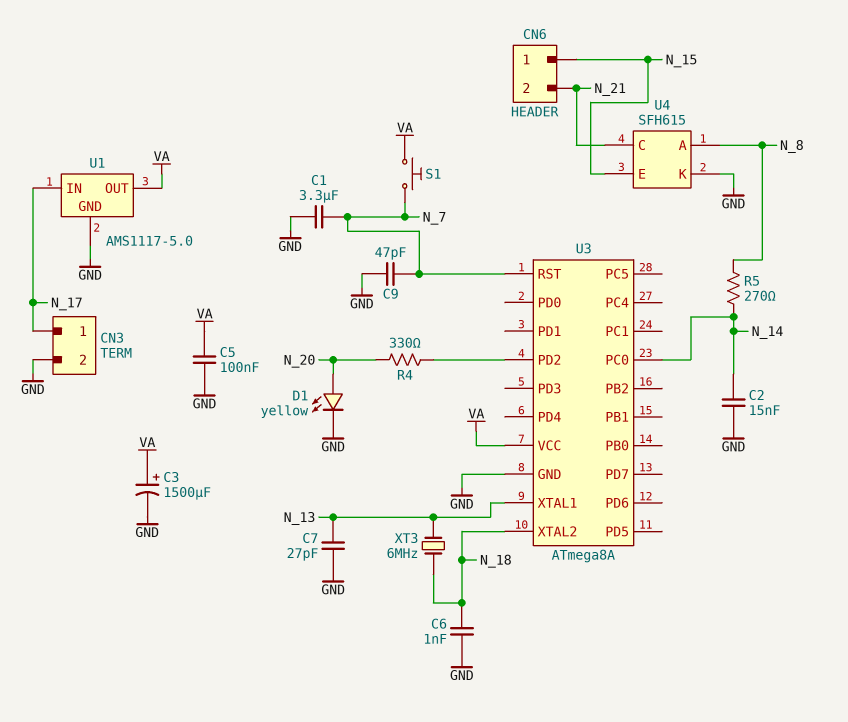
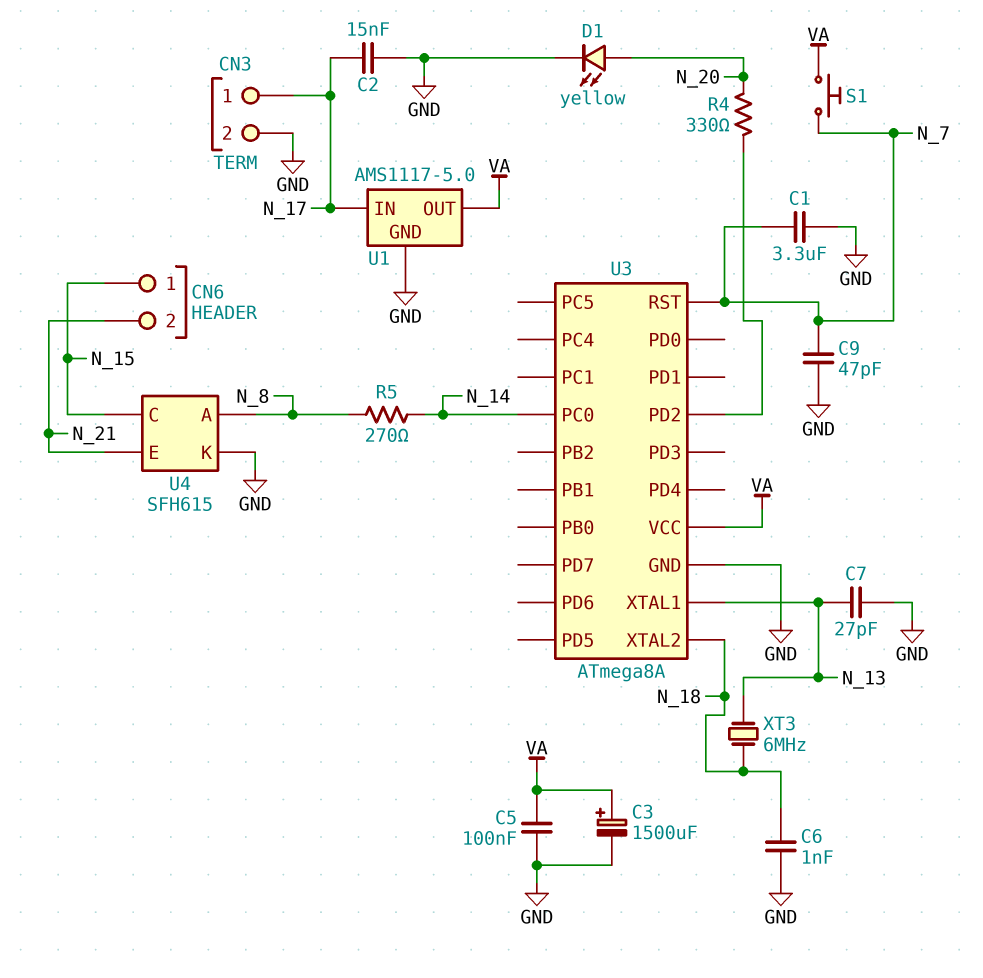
C2: 15nF (GND, N_14) -> 15nF (GND, N_17)
U4 pin C: N_21 -> N_15
U4 pin E: N_15 -> N_21

